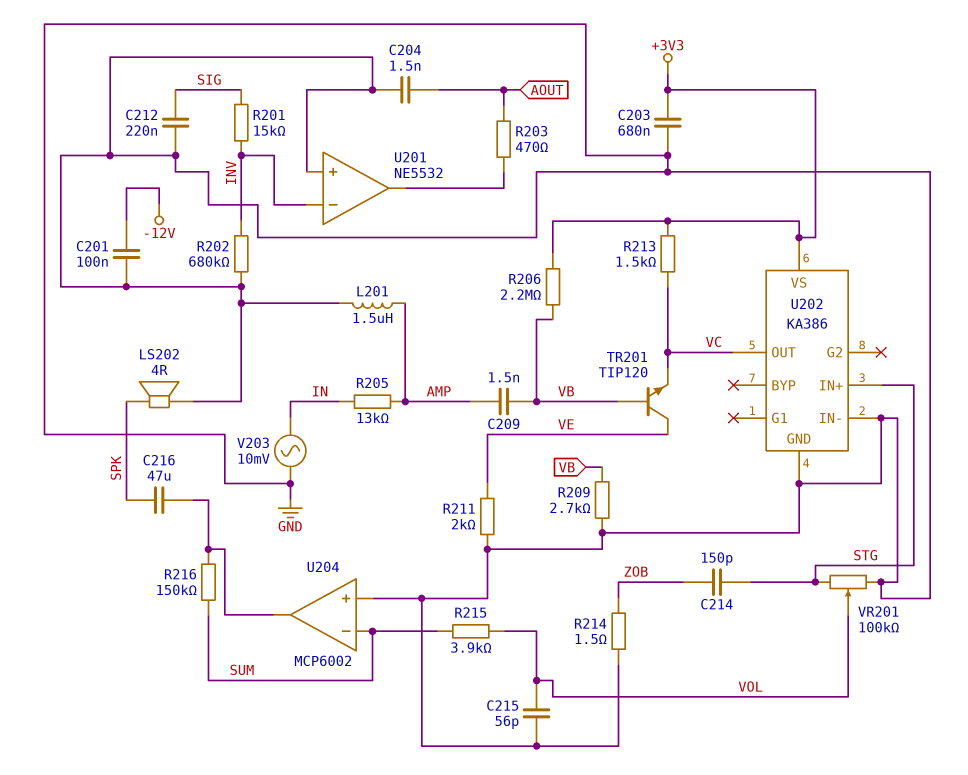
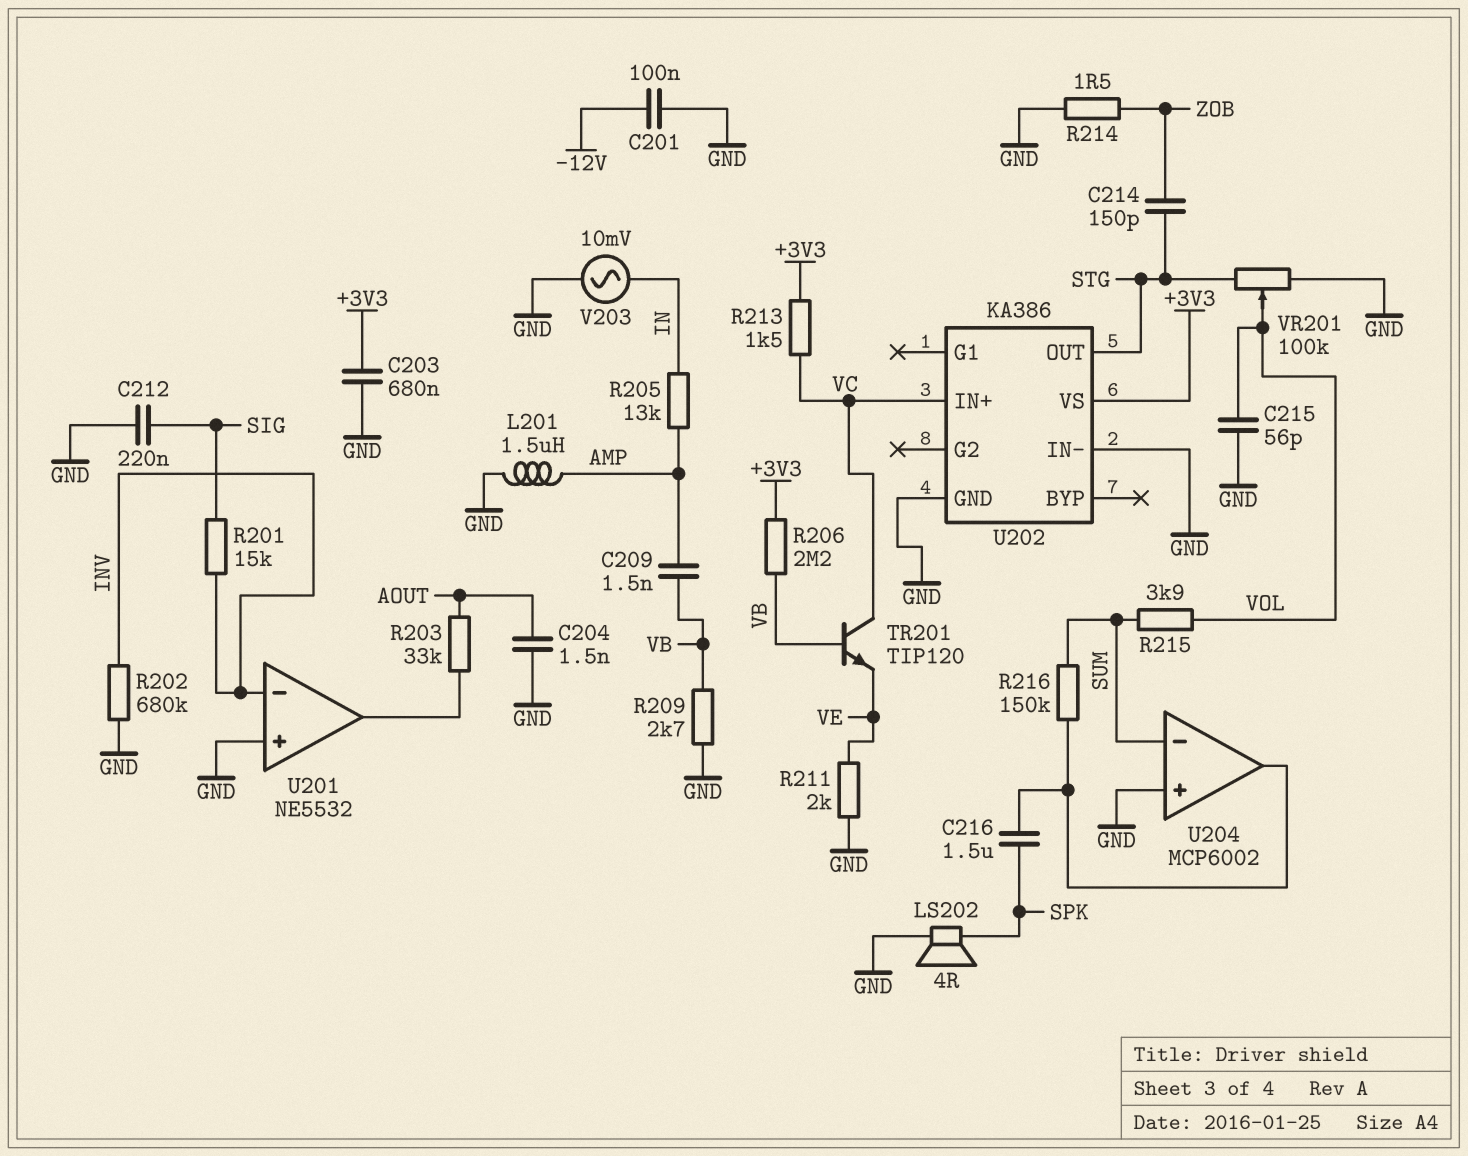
C216: 47uF (SPK, U204/out) -> 1.5uF (SPK, U204/out)
R203: 470 (AOUT, U201/out) -> 33k (AOUT, U201/out)
TR201: NPN TIP120 (B VB, C VE, E VC) -> NPN TIP120 (B VB, C VC, E VE)
U202 pin IN+: STG -> VC
U202 pin OUT: VC -> STG

